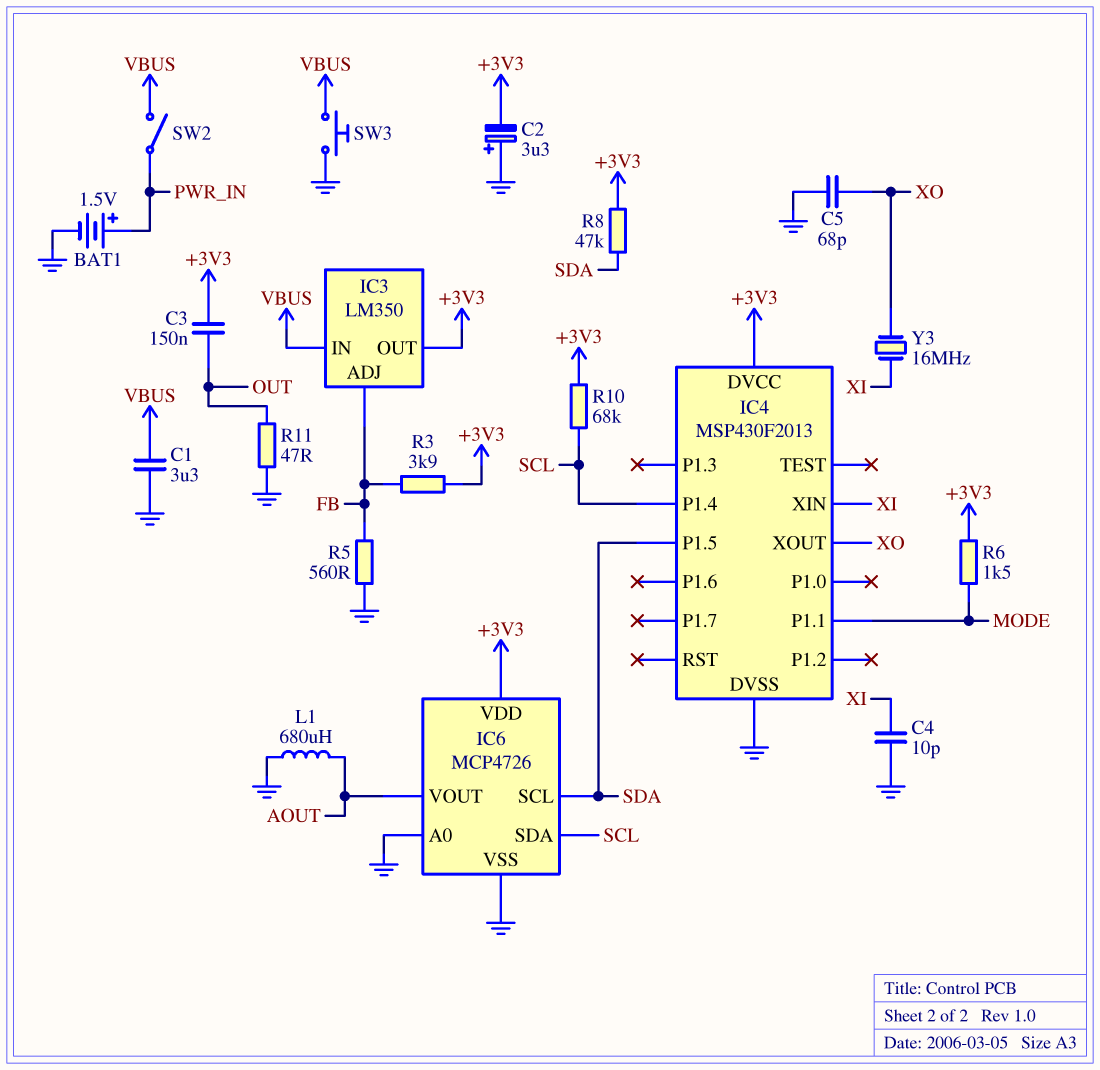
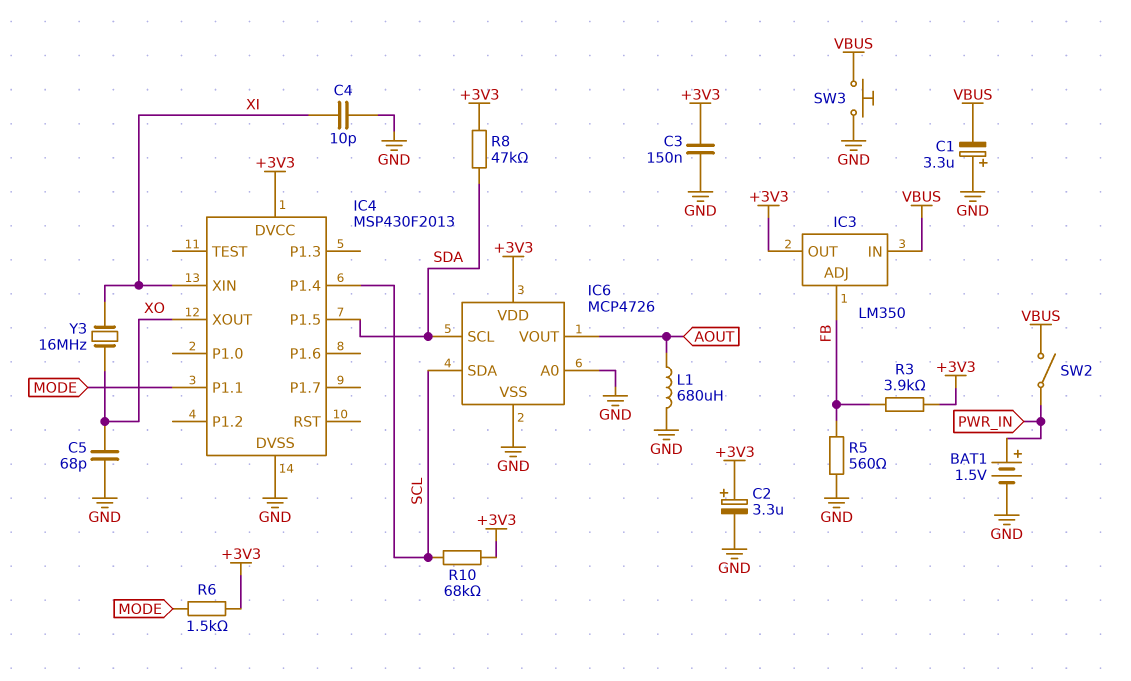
C1: 3.3uF (GND, VBUS) -> 3.3uF (plus GND, minus VBUS)
C2: 3.3uF (plus GND, minus +3V3) -> 3.3uF (plus +3V3, minus GND)
C3: 150nF (+3V3, OUT) -> 150nF (+3V3, GND)
R11: 47 (GND, OUT) -> none

